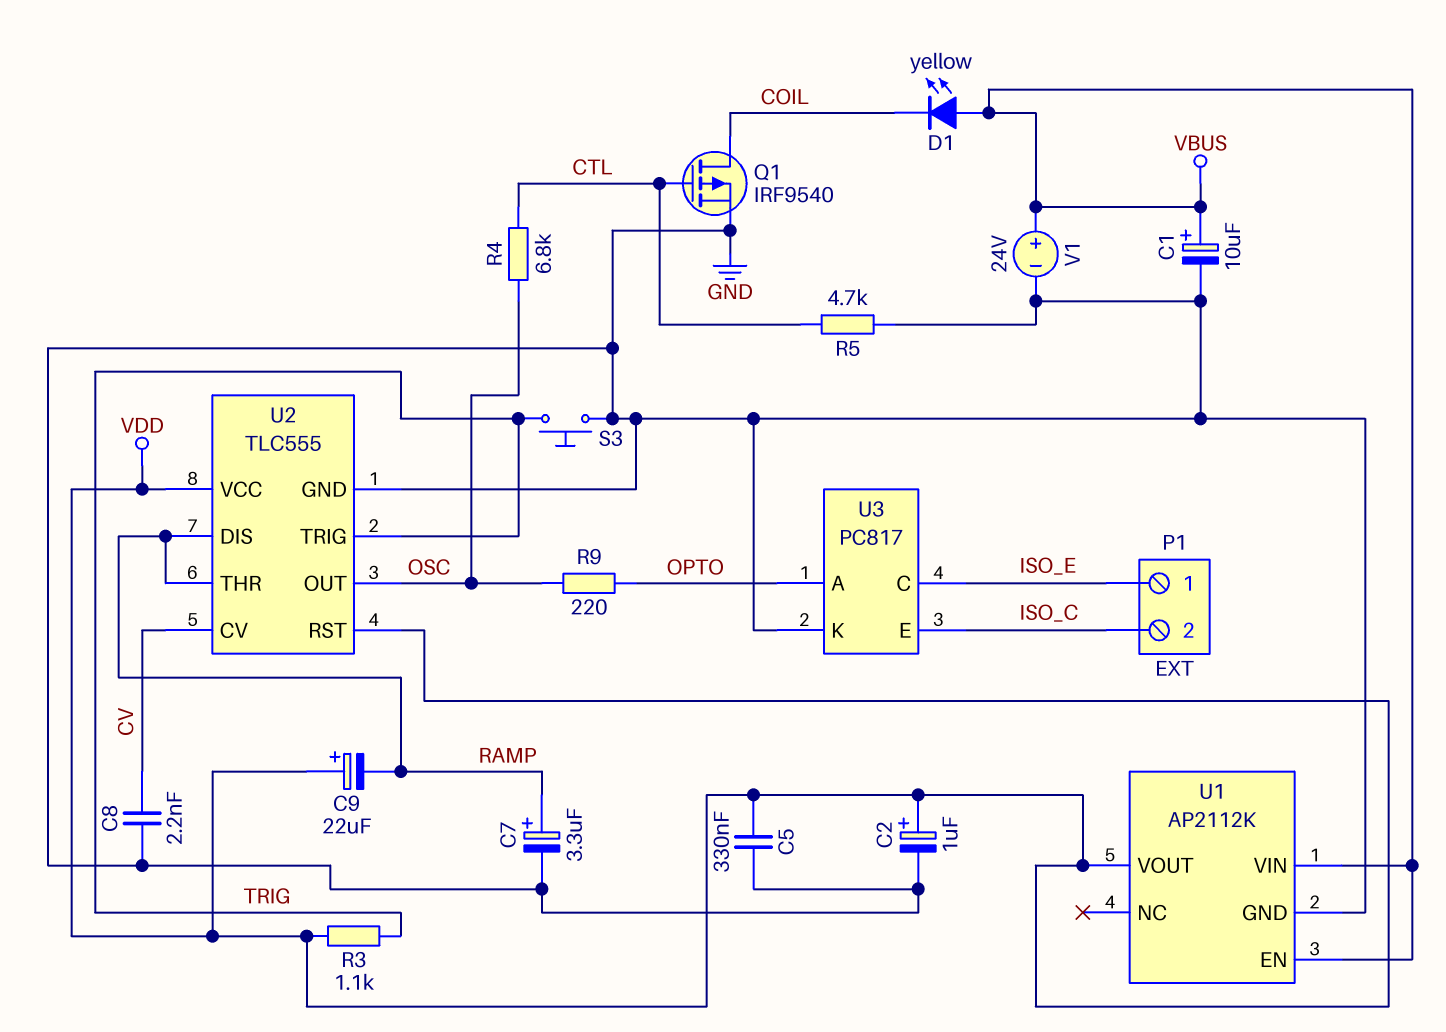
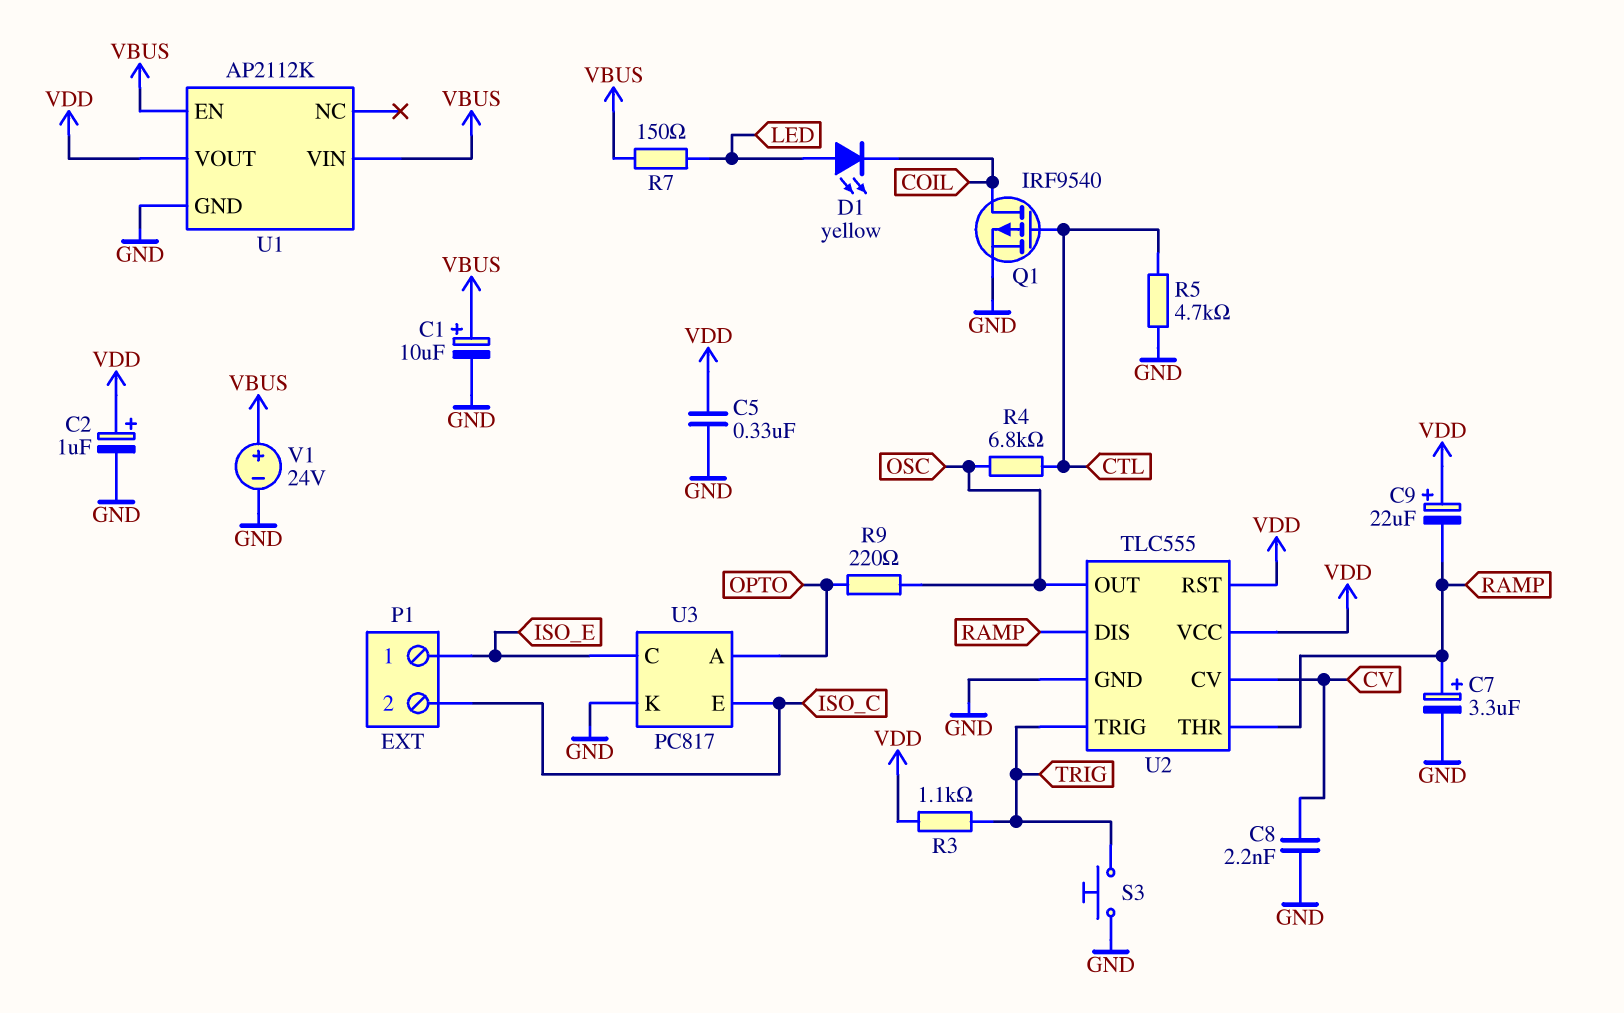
D1: LED yellow (A VBUS, K COIL) -> LED yellow (A LED, K COIL)
R7: none -> 150 (LED, VBUS)

